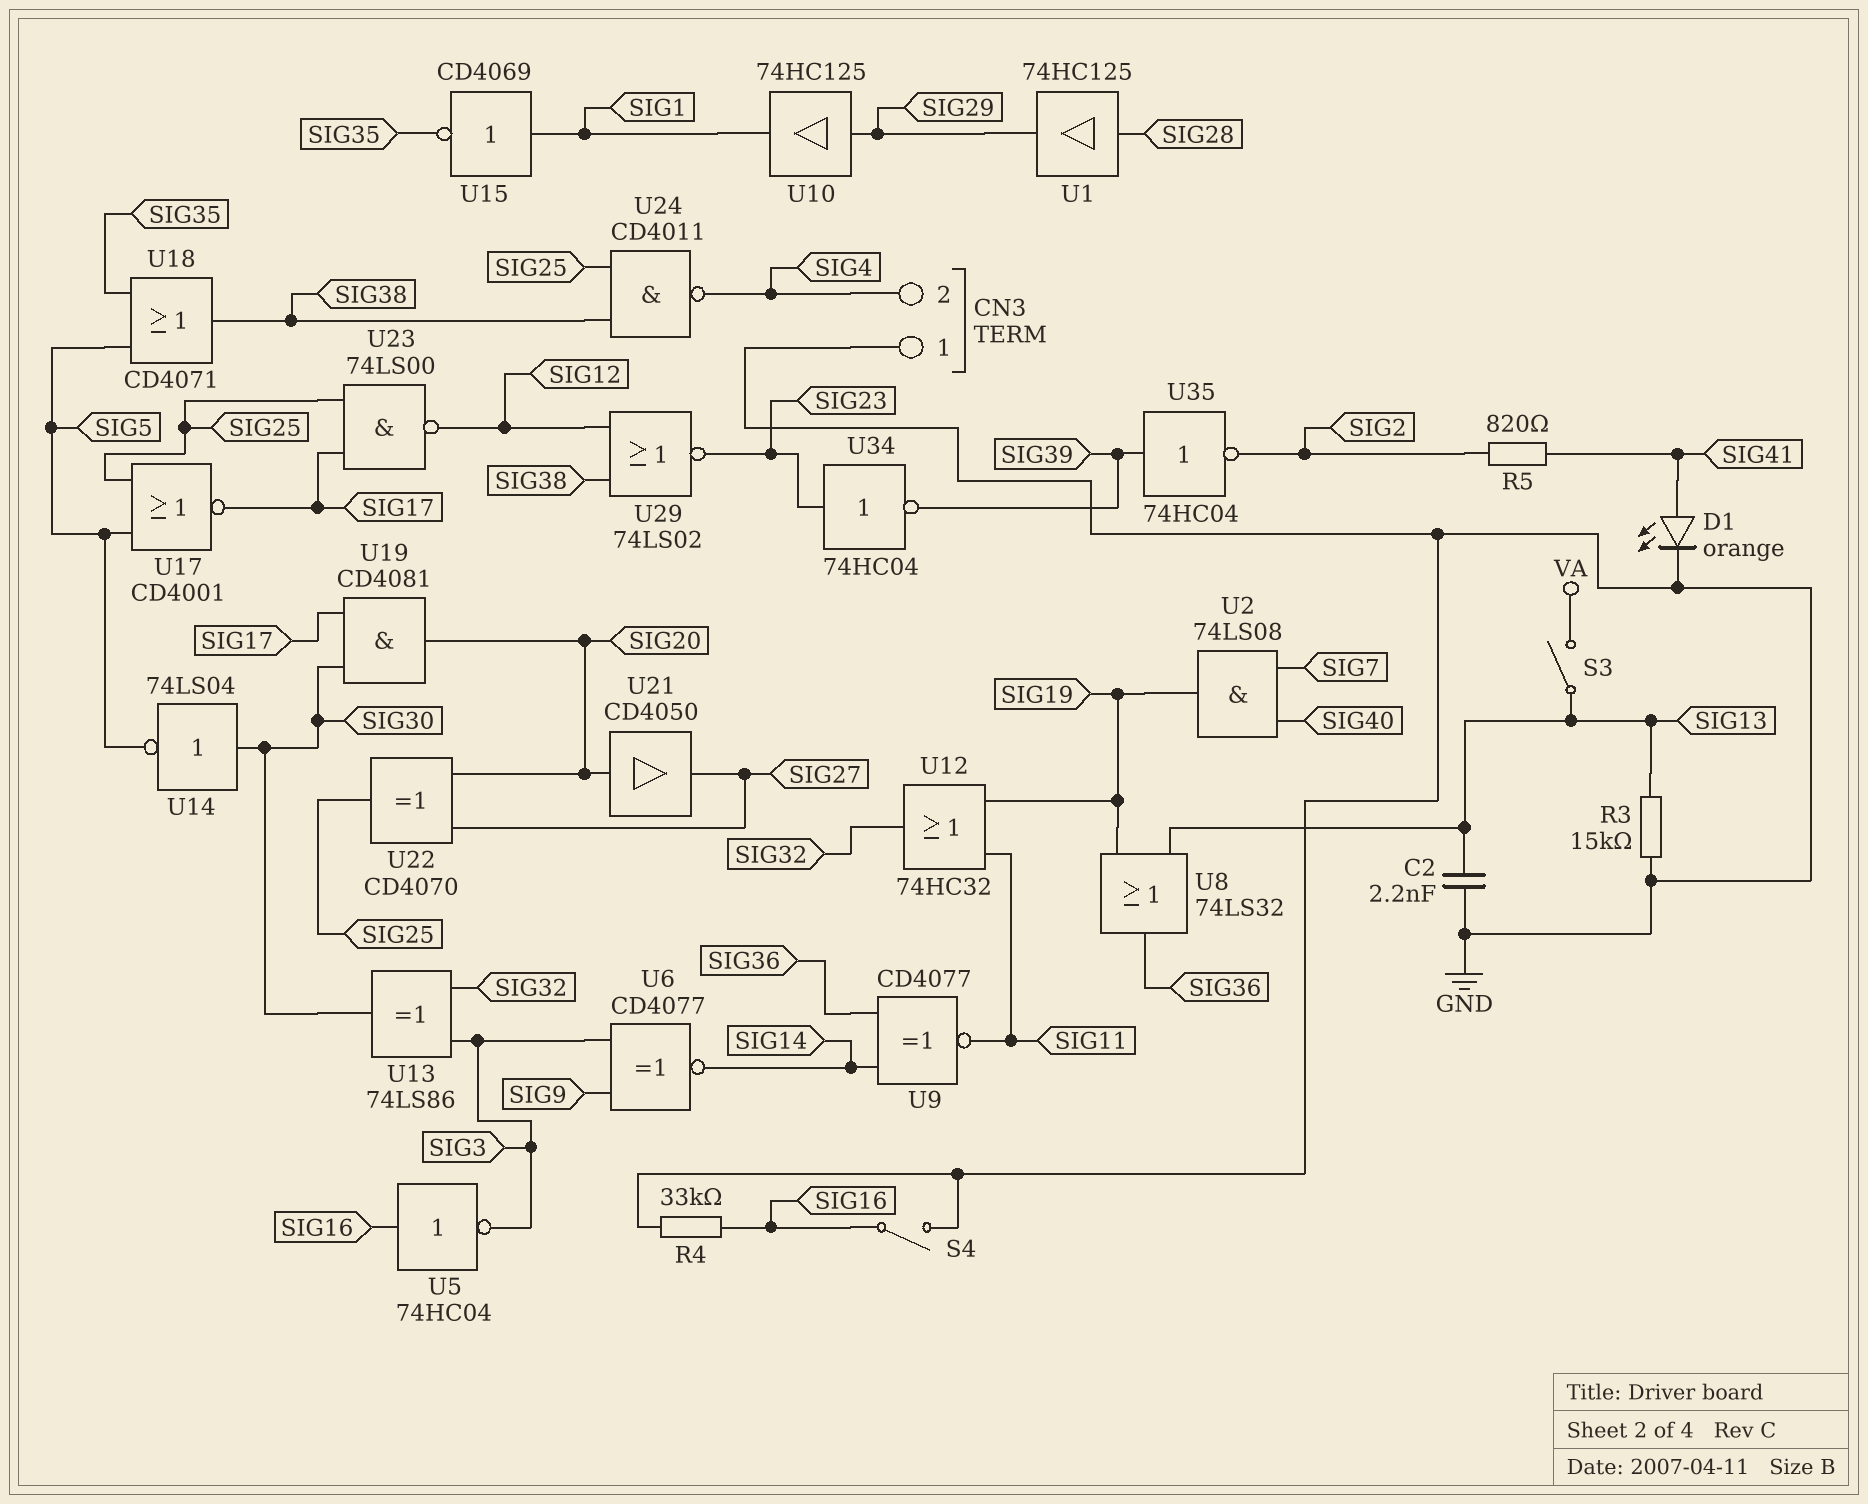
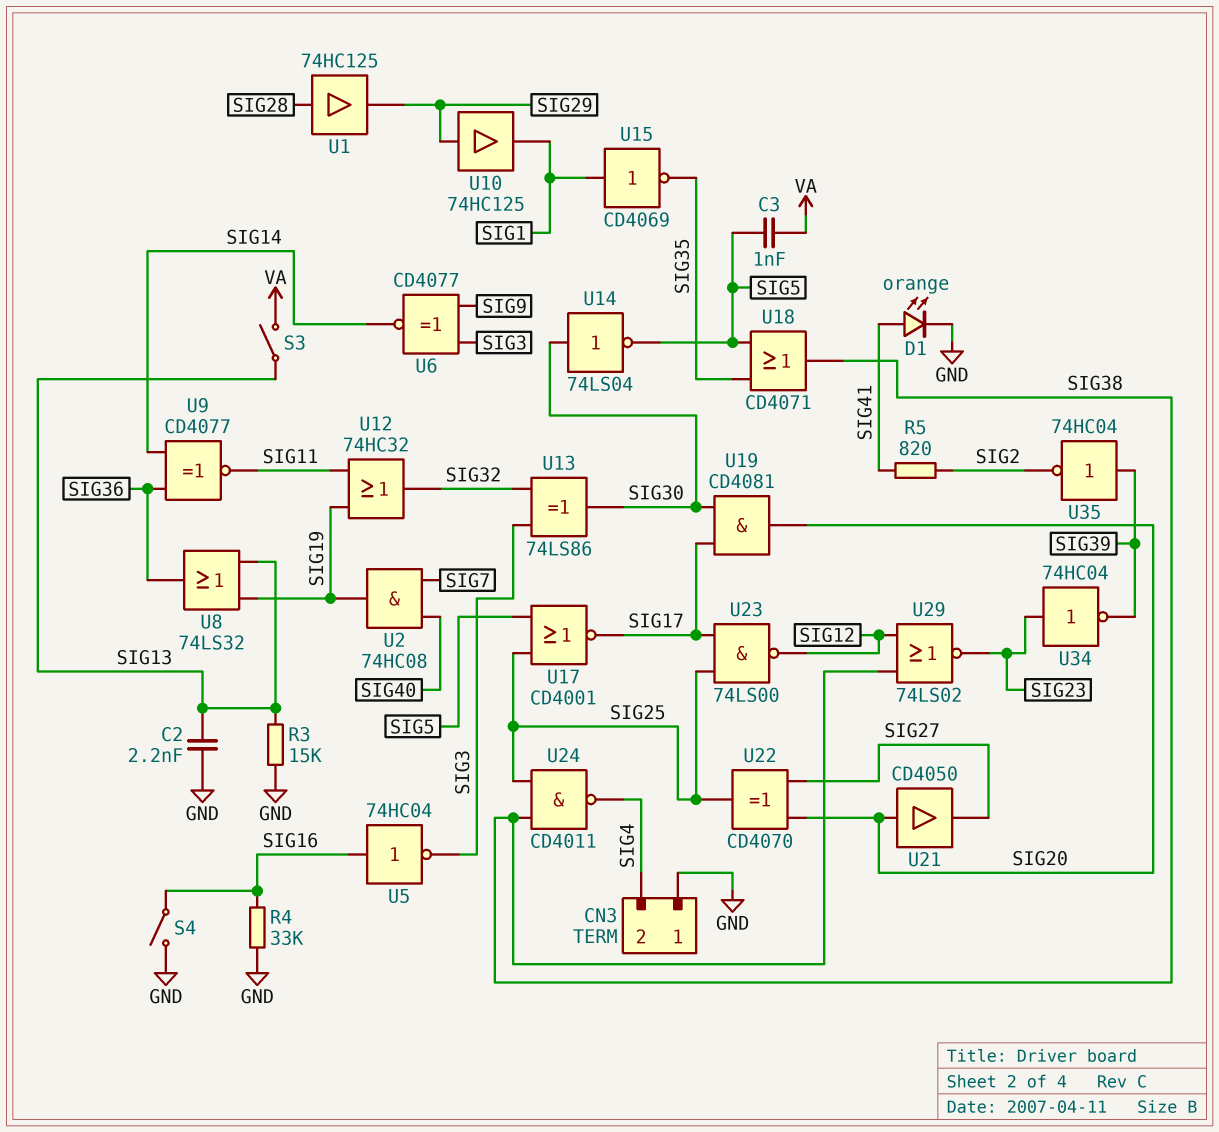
C3: none -> 1nF (SIG5, VA)
U2: AND 74LS08 (in SIG7, in SIG40, out SIG19) -> AND 74HC08 (in SIG7, in SIG40, out SIG19)

